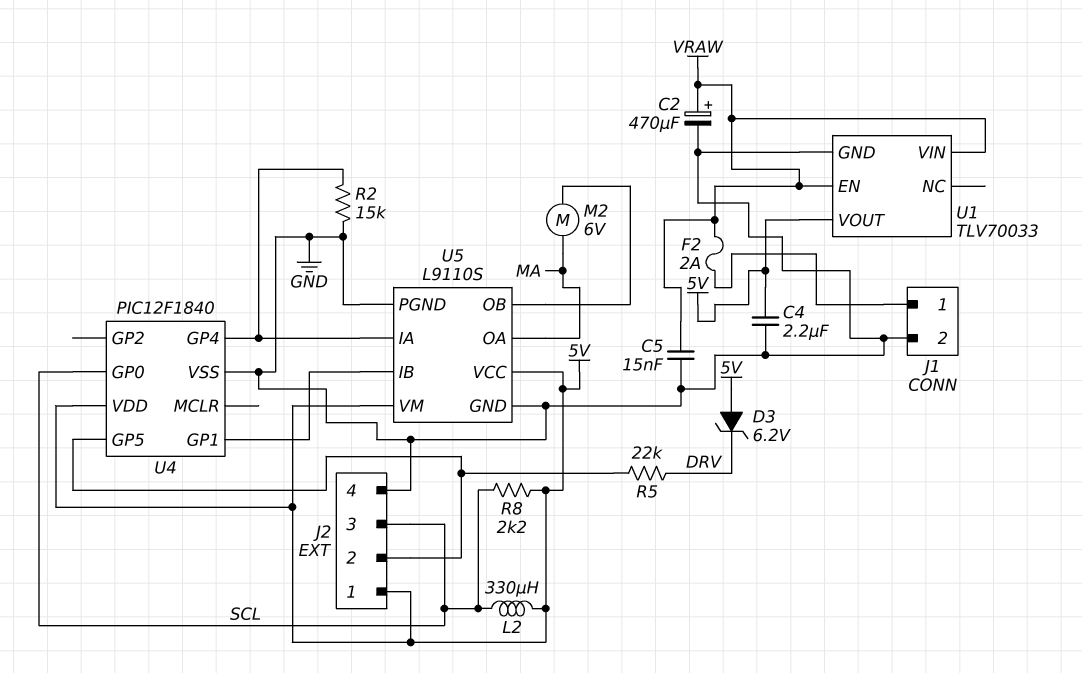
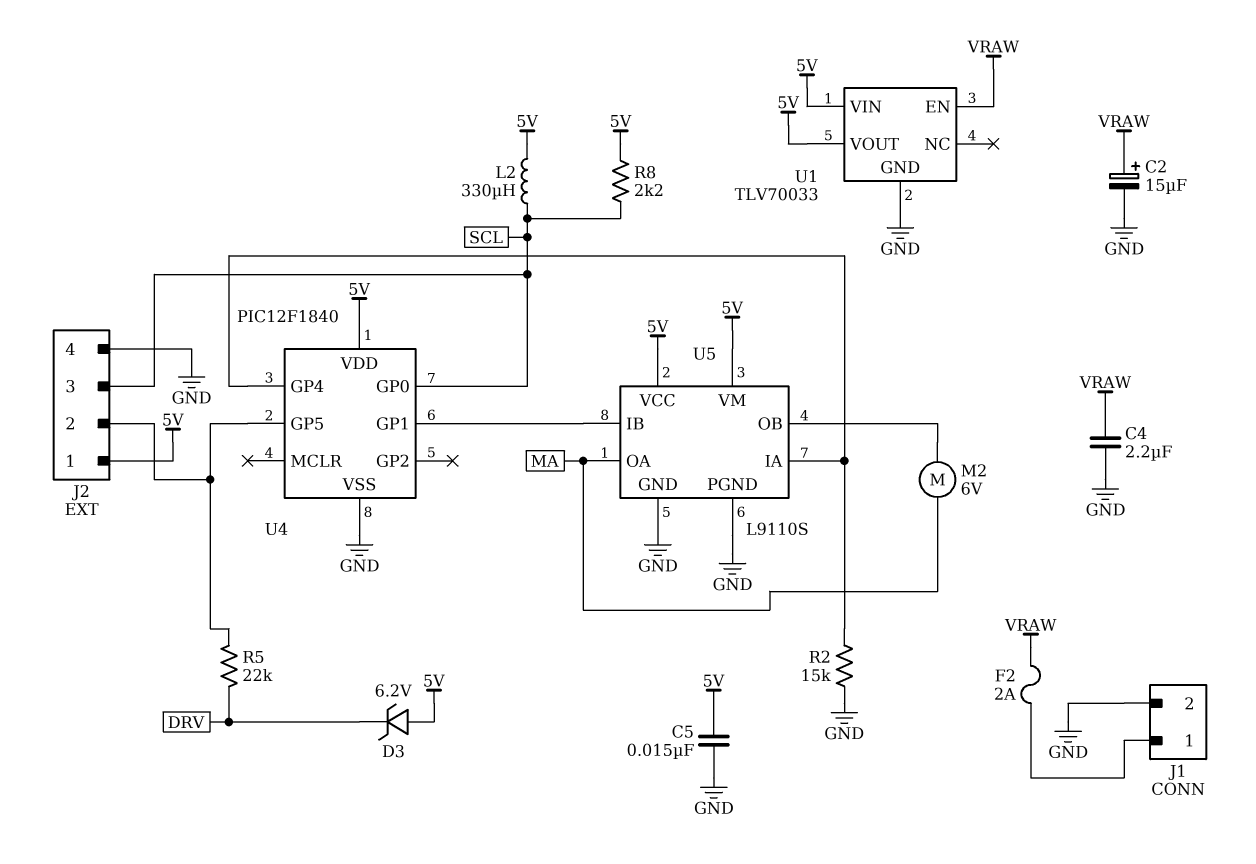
C2: 470uF (plus VRAW, minus GND) -> 15uF (plus VRAW, minus GND)
C4: 2.2uF (5V, GND) -> 2.2uF (GND, VRAW)
C5: 15nF (GND, VRAW) -> 15nF (5V, GND)
U1 pin VIN: VRAW -> 5V

